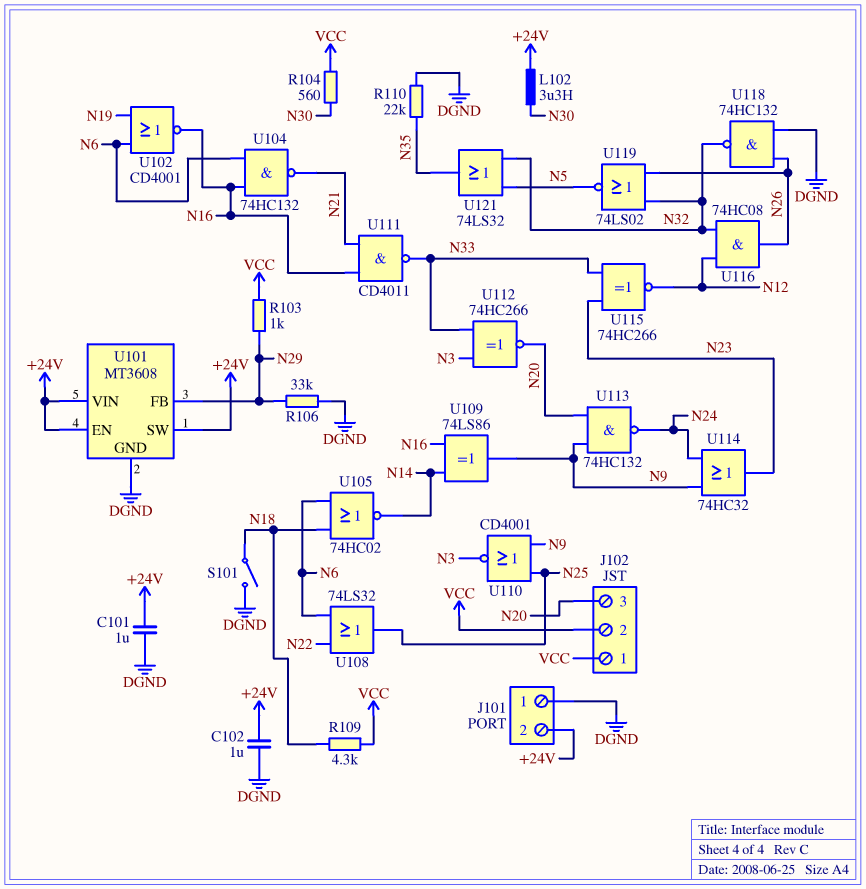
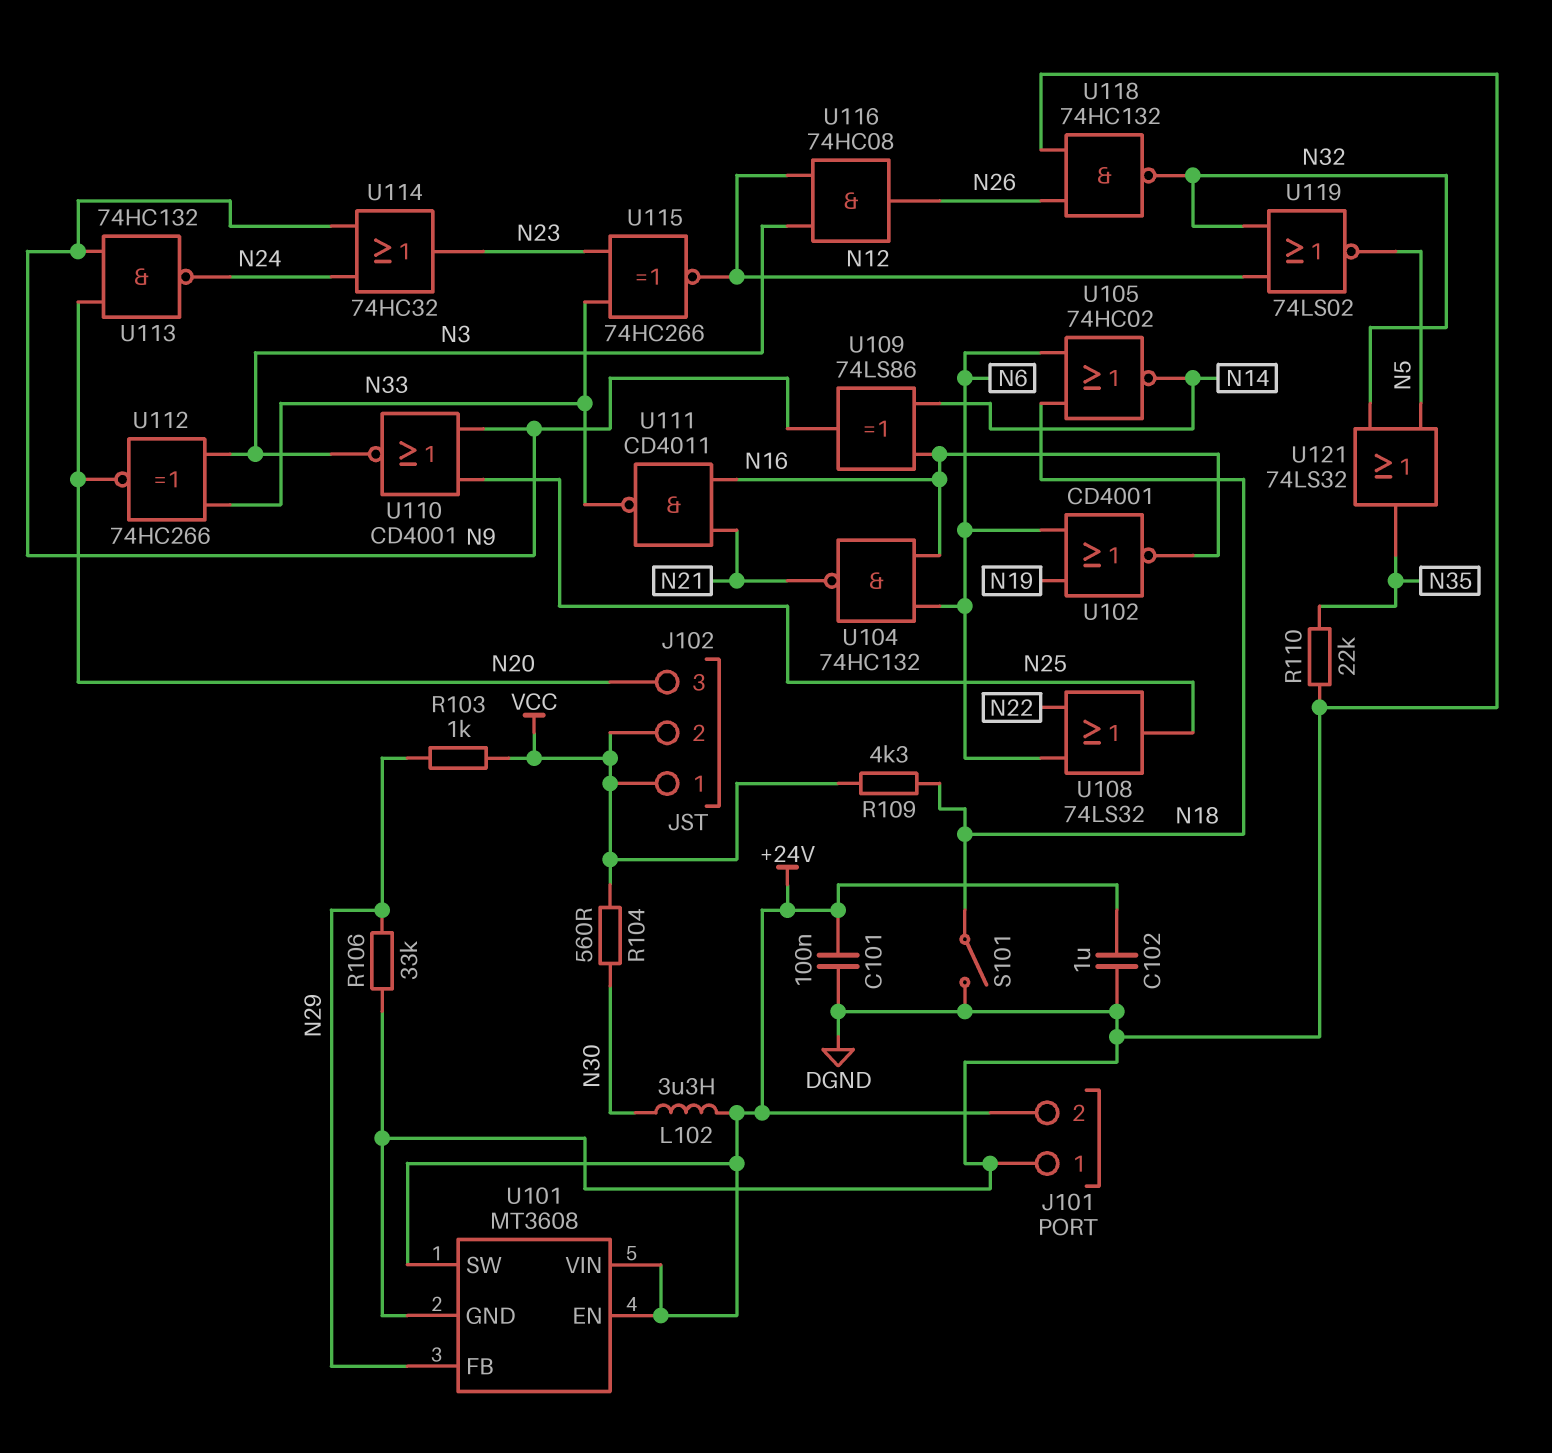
C101: 1uF (+24V, DGND) -> 100nF (+24V, DGND)
U116: AND 74HC08 (in N12, in N32, out N26) -> AND 74HC08 (in N3, in N12, out N26)
U119: NOR 74LS02 (in N26, in N32, out N5) -> NOR 74LS02 (in N12, in N32, out N5)

